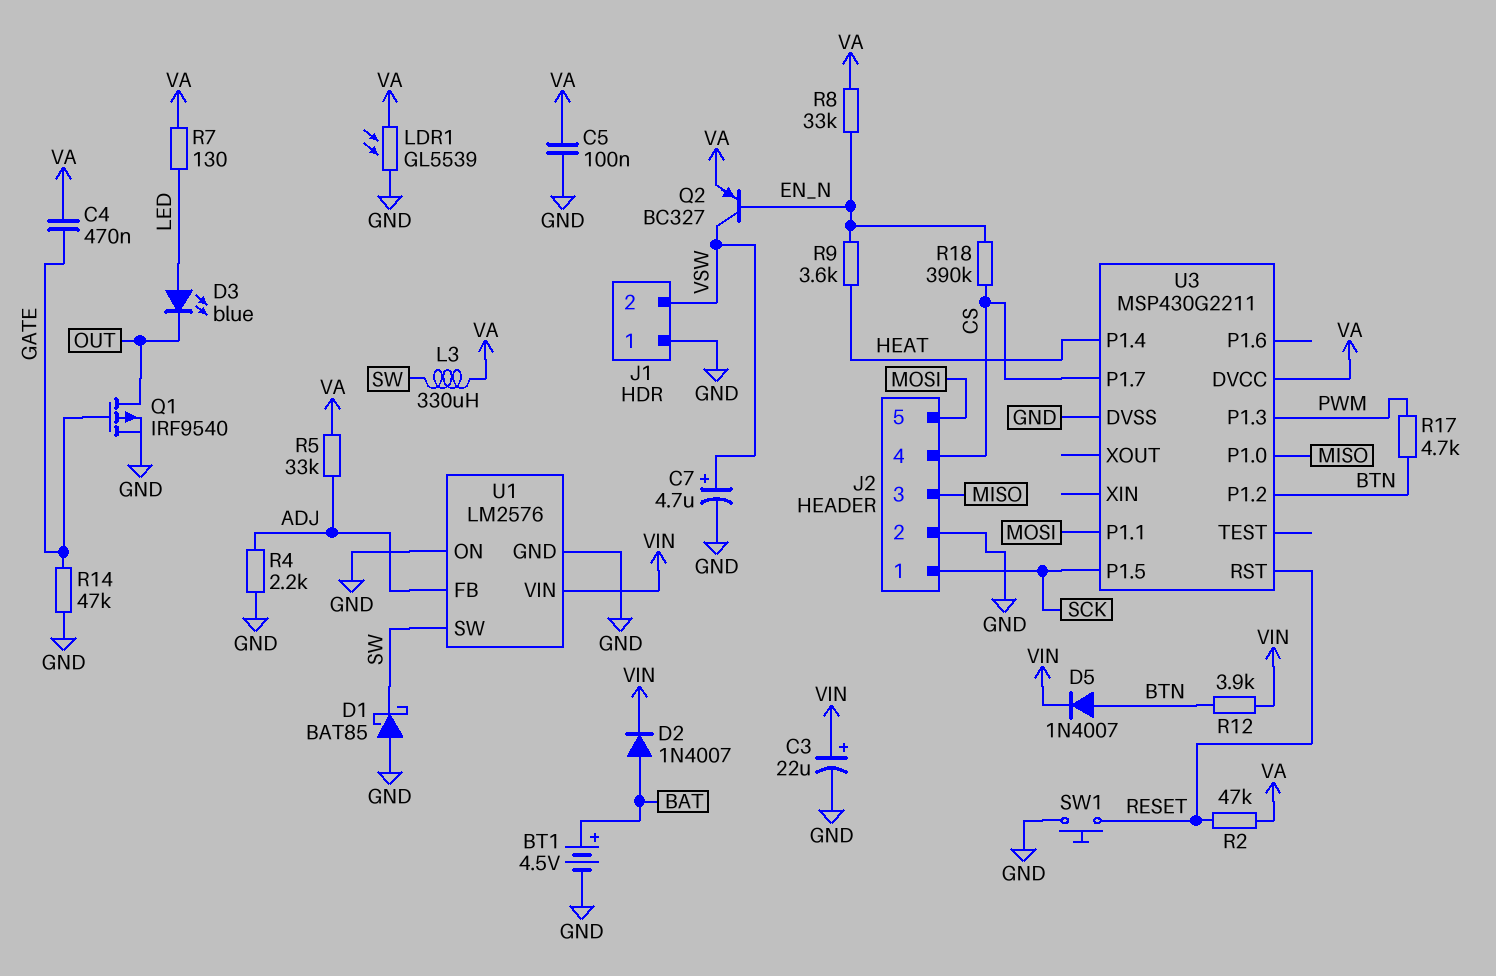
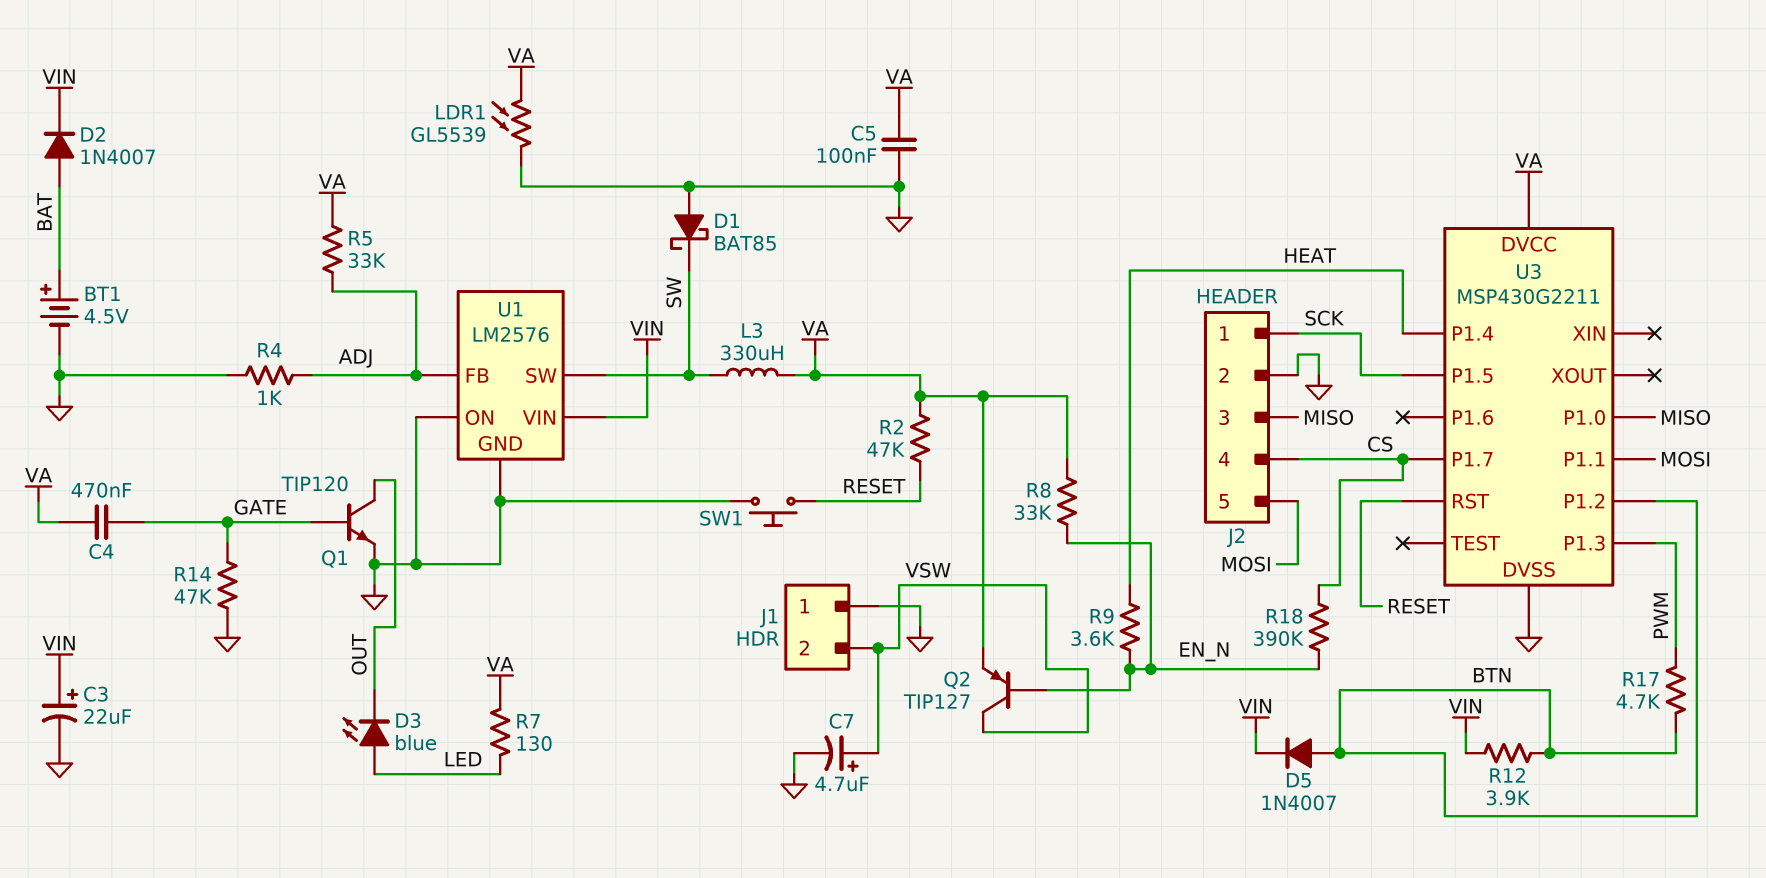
Q1: PMOS IRF9540 (G GATE, D OUT, S GND) -> NPN TIP120 (B GATE, C OUT, E GND)
Q2: PNP BC327 (B EN_N, C VSW, E VA) -> PNP TIP127 (B EN_N, C VSW, E VA)
R4: 2.2k (ADJ, GND) -> 1k (ADJ, GND)

